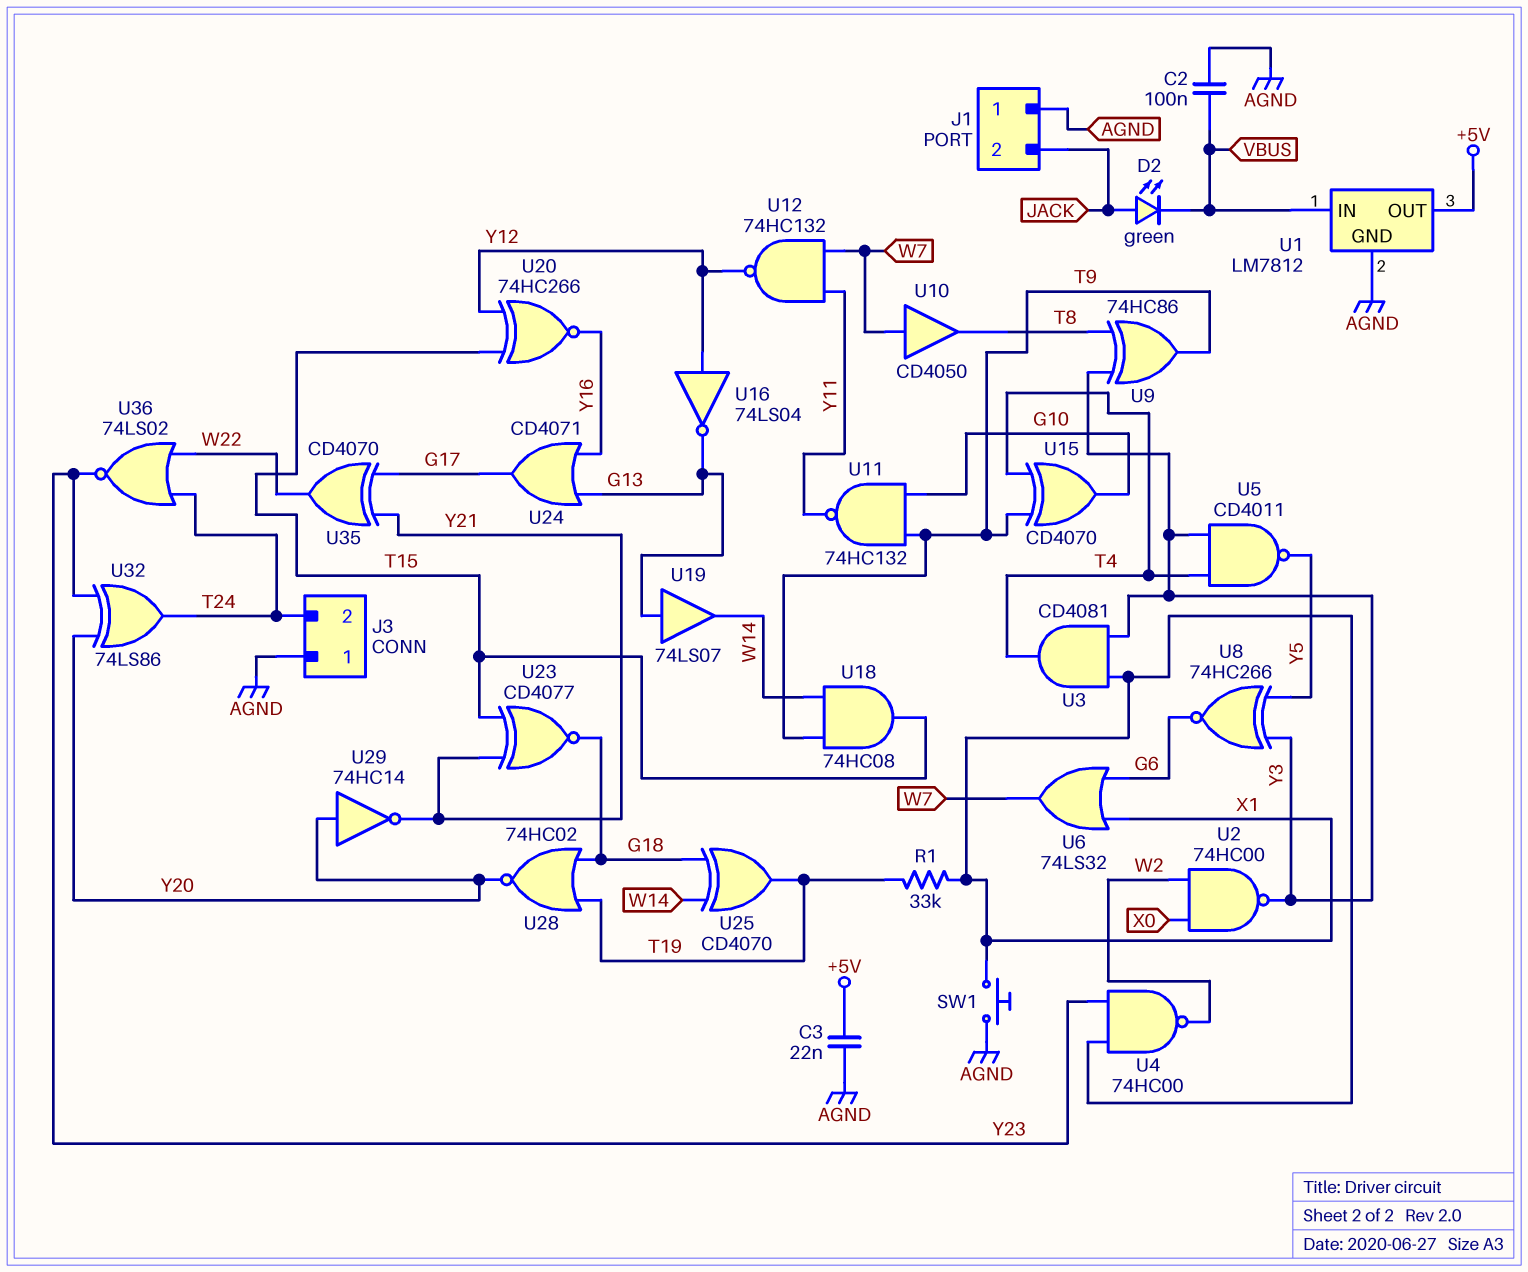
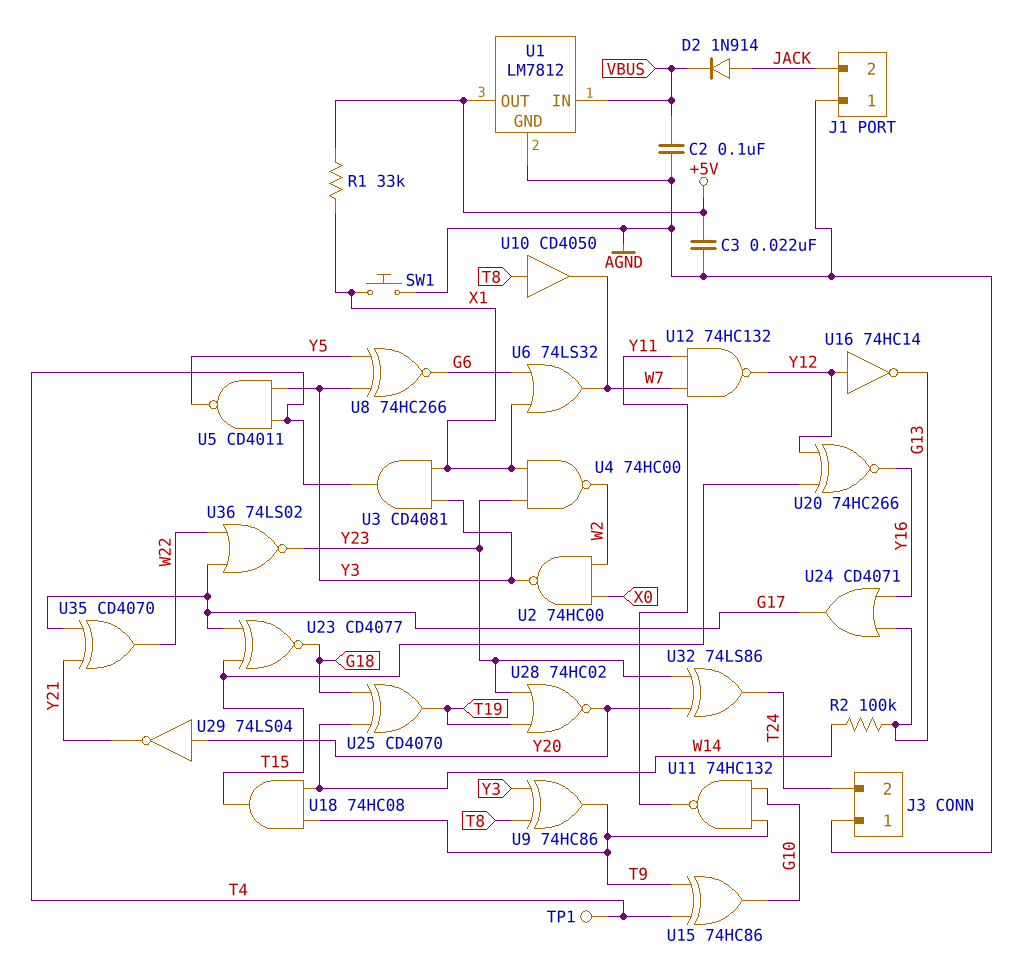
D2: LED green (A JACK, K VBUS) -> diode 1N914 (A JACK, K VBUS)
R1: 33k (T19, X1) -> 33k (+5V, X1)
R2: none -> 100k (G13, W14)
TP1: none -> test point (T4)
U10: buffer CD4050 (in W7, out T8) -> buffer CD4050 (in T8, out W7)
U15: XOR CD4070 (in T4, in T9, out G10) -> XOR 74HC86 (in T4, in T9, out G10)
U16: NOT 74LS04 (in Y12, out G13) -> NOT 74HC14 (in Y12, out G13)
U19: buffer 74LS07 (in G13, out W14) -> none
U23: XNOR CD4077 (in T15, in Y21, out G18) -> XNOR CD4077 (in G17, in T15, out G18)
U28: NOR 74HC02 (in G18, in T19, out Y20) -> NOR 74HC02 (in T19, in Y23, out Y20)
U29: NOT 74HC14 (in Y20, out Y21) -> NOT 74LS04 (in Y20, out Y21)
U36: NOR 74LS02 (in T24, in W22, out Y23) -> NOR 74LS02 (in G17, in W22, out Y23)

